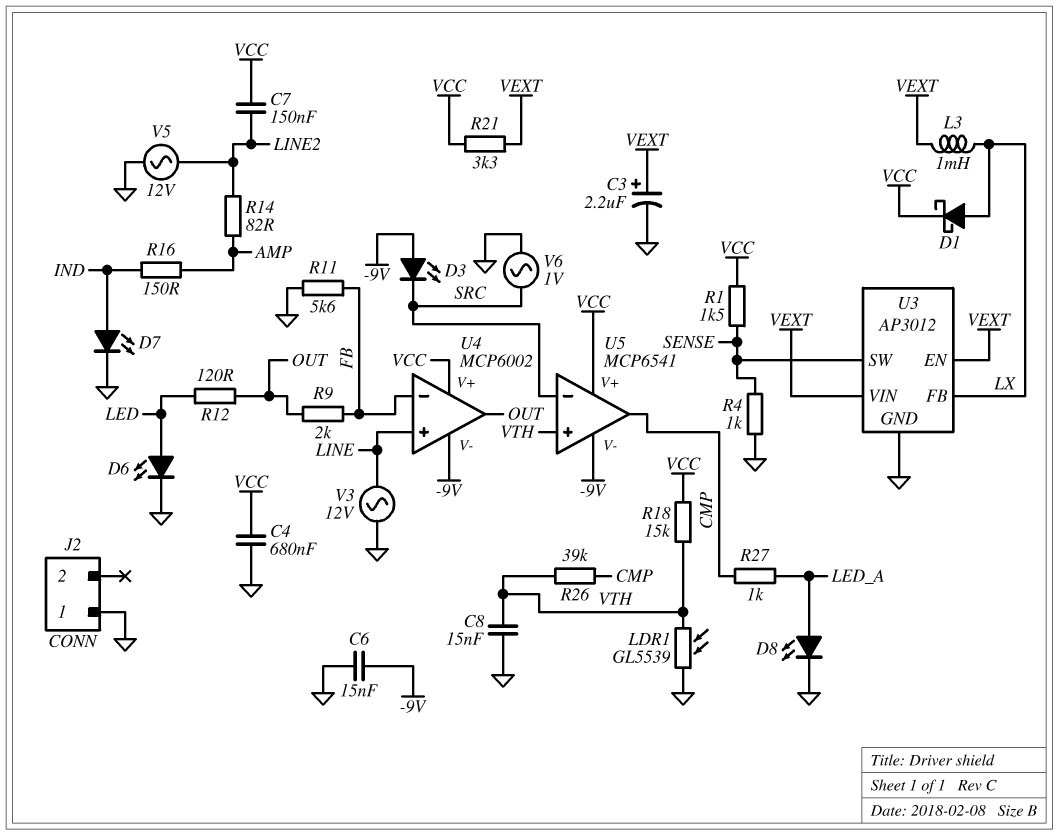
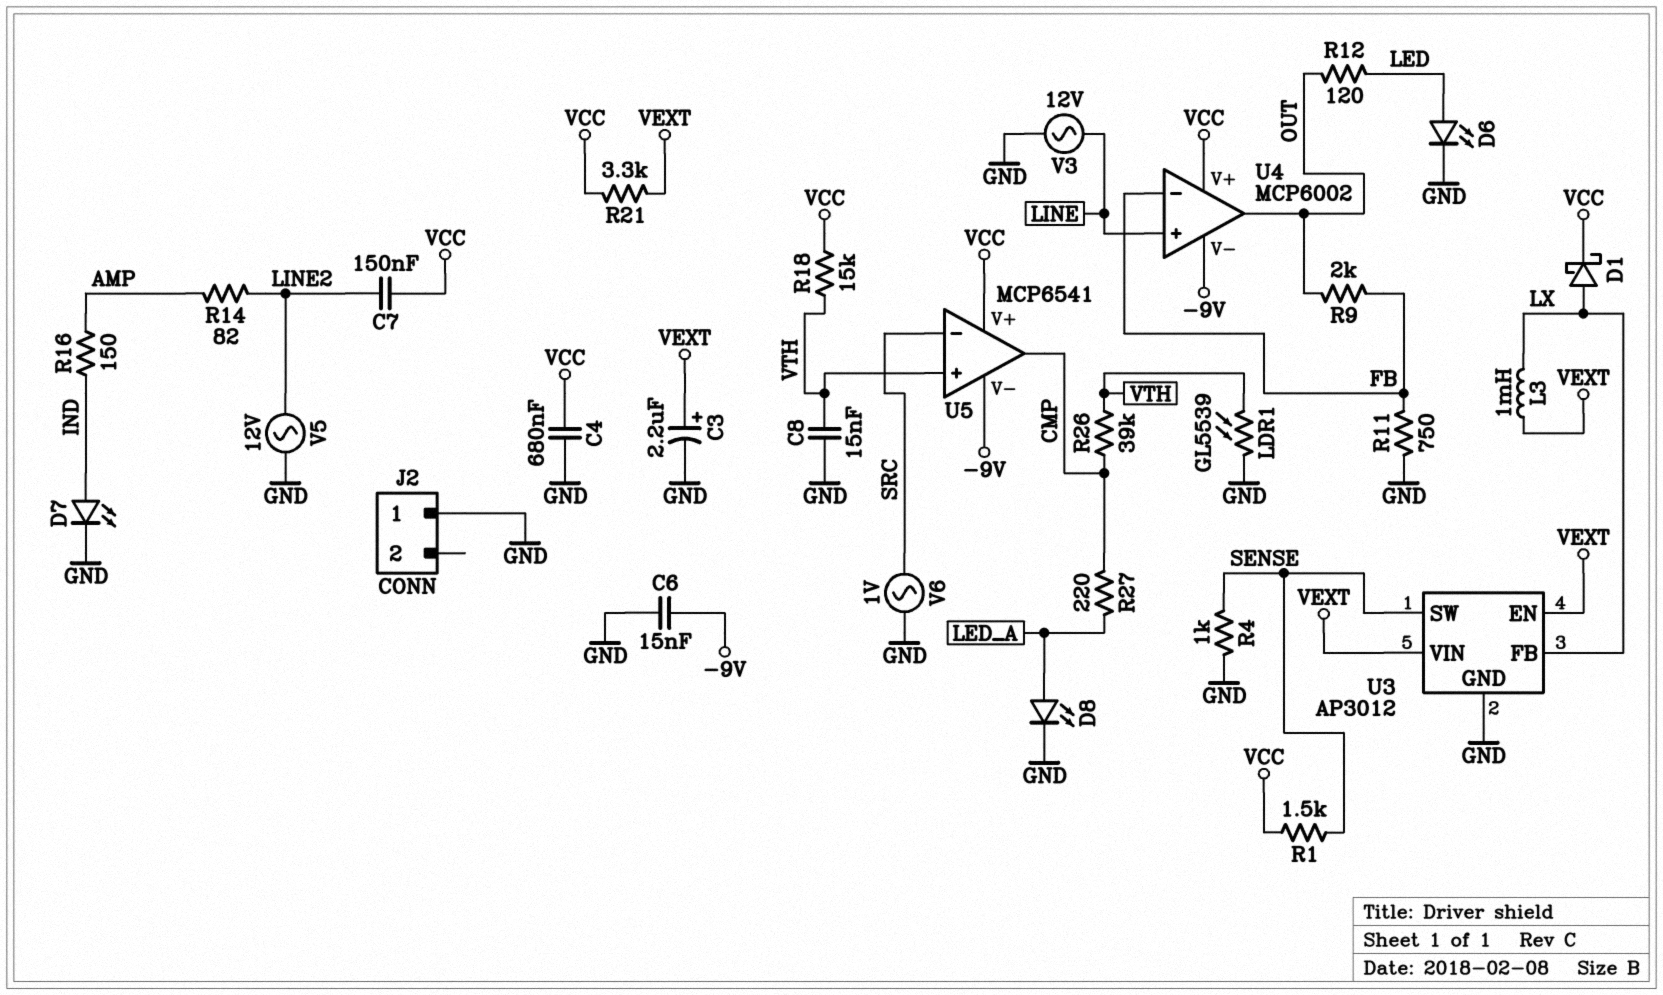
D3: LED (A -9V, K SRC) -> none
R11: 5.6k (FB, GND) -> 750 (FB, GND)
R27: 1k (CMP, LED_A) -> 220 (CMP, LED_A)

